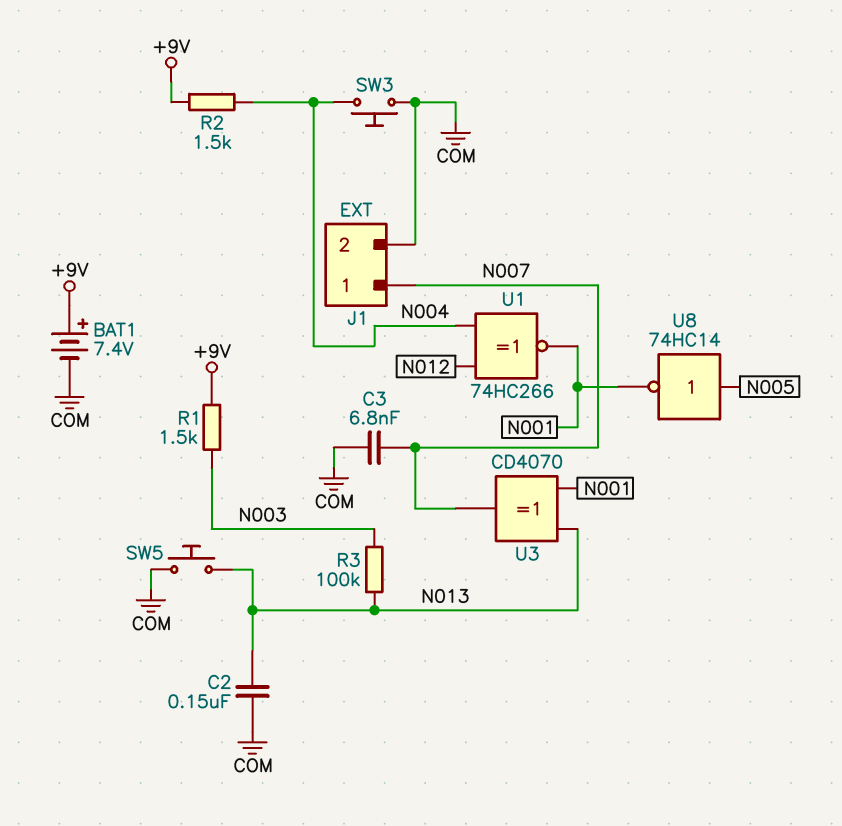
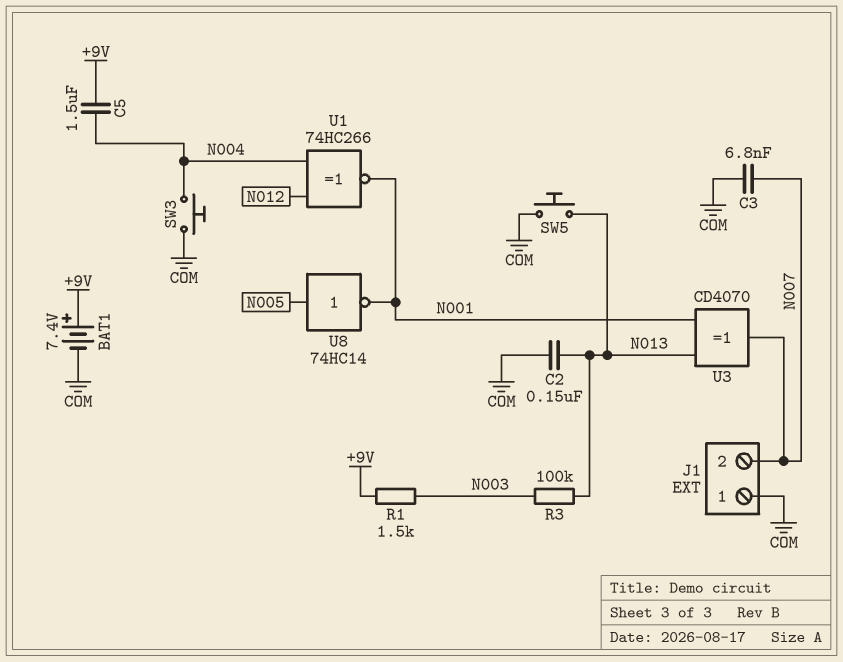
C5: none -> 1.5uF (+9V, N004)
J1 pin 1: N007 -> COM
J1 pin 2: COM -> N007
R2: 1.5k (+9V, N004) -> none

